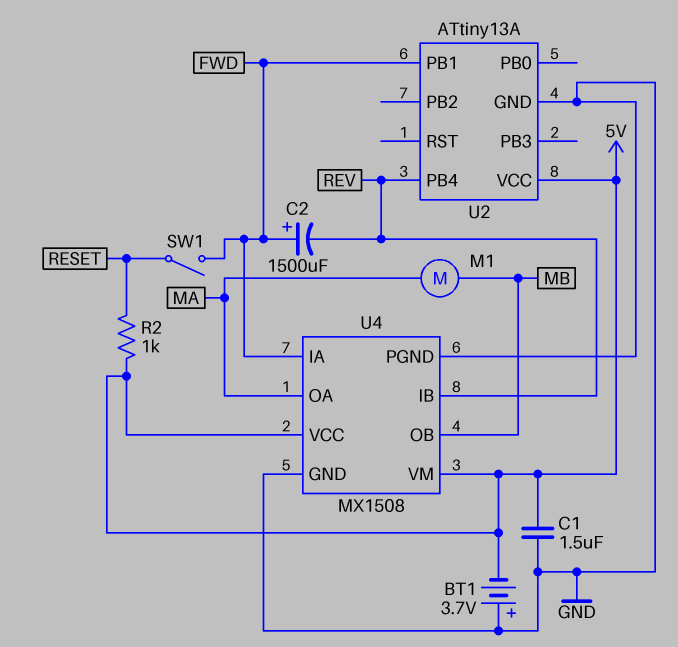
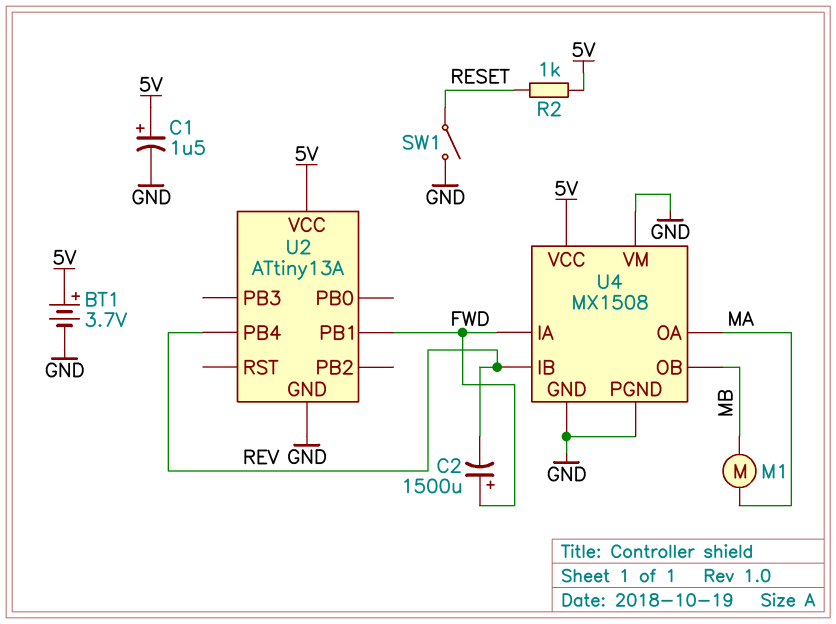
BT1: 3.7V (plus GND, minus 5V) -> 3.7V (plus 5V, minus GND)
C1: 1.5uF (5V, GND) -> 1.5uF (plus 5V, minus GND)
SW1: switch (FWD, RESET) -> switch (GND, RESET)
U4 pin VM: 5V -> GND

